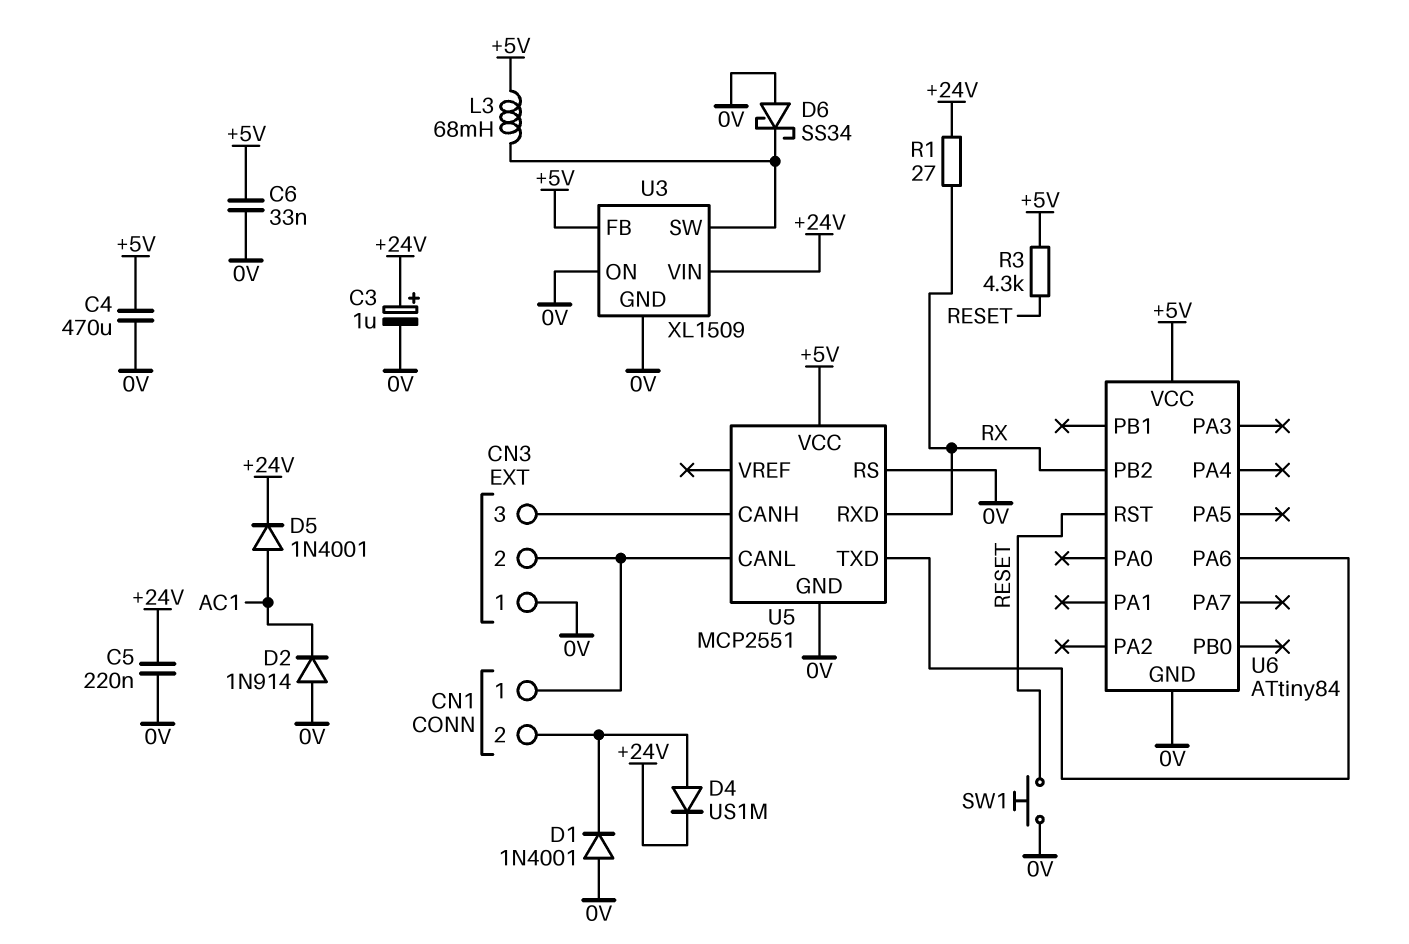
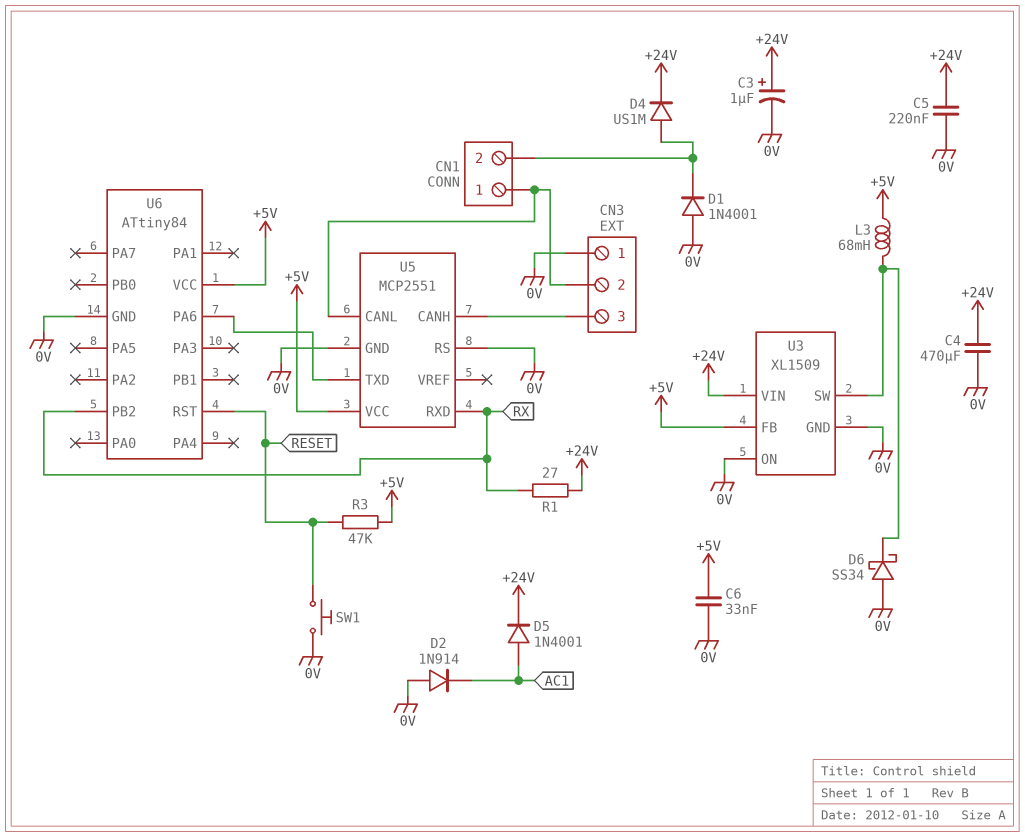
C4: 470uF (+5V, 0V) -> 470uF (+24V, 0V)
R3: 4.3k (+5V, RESET) -> 47k (+5V, RESET)

